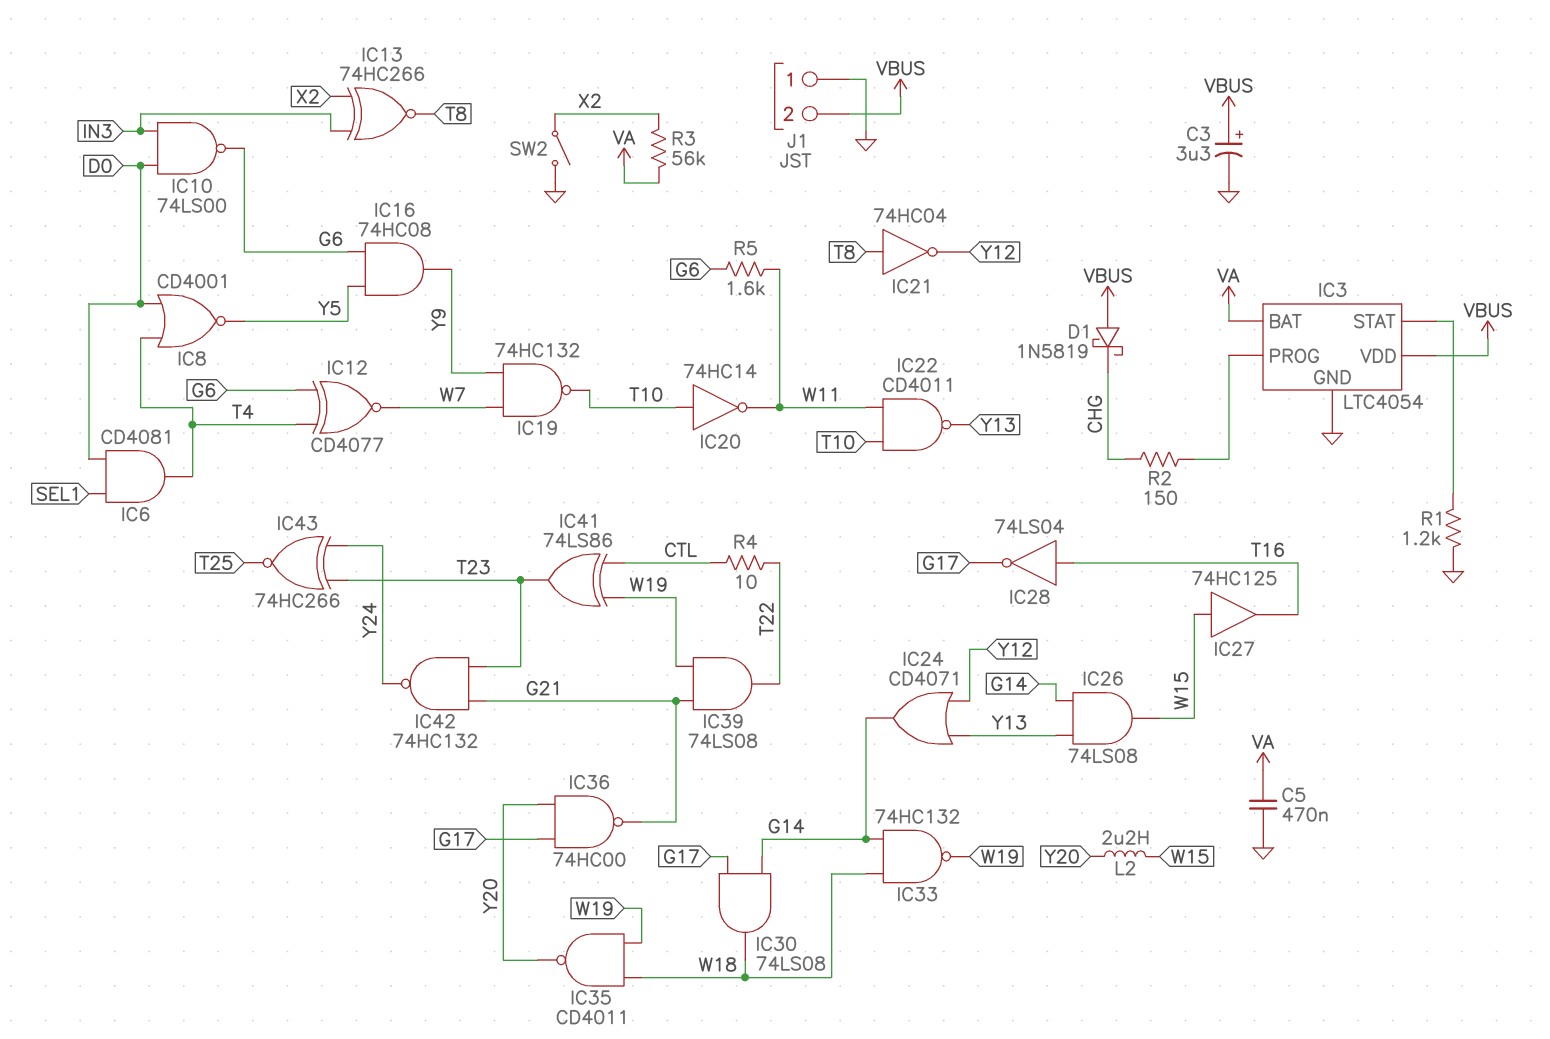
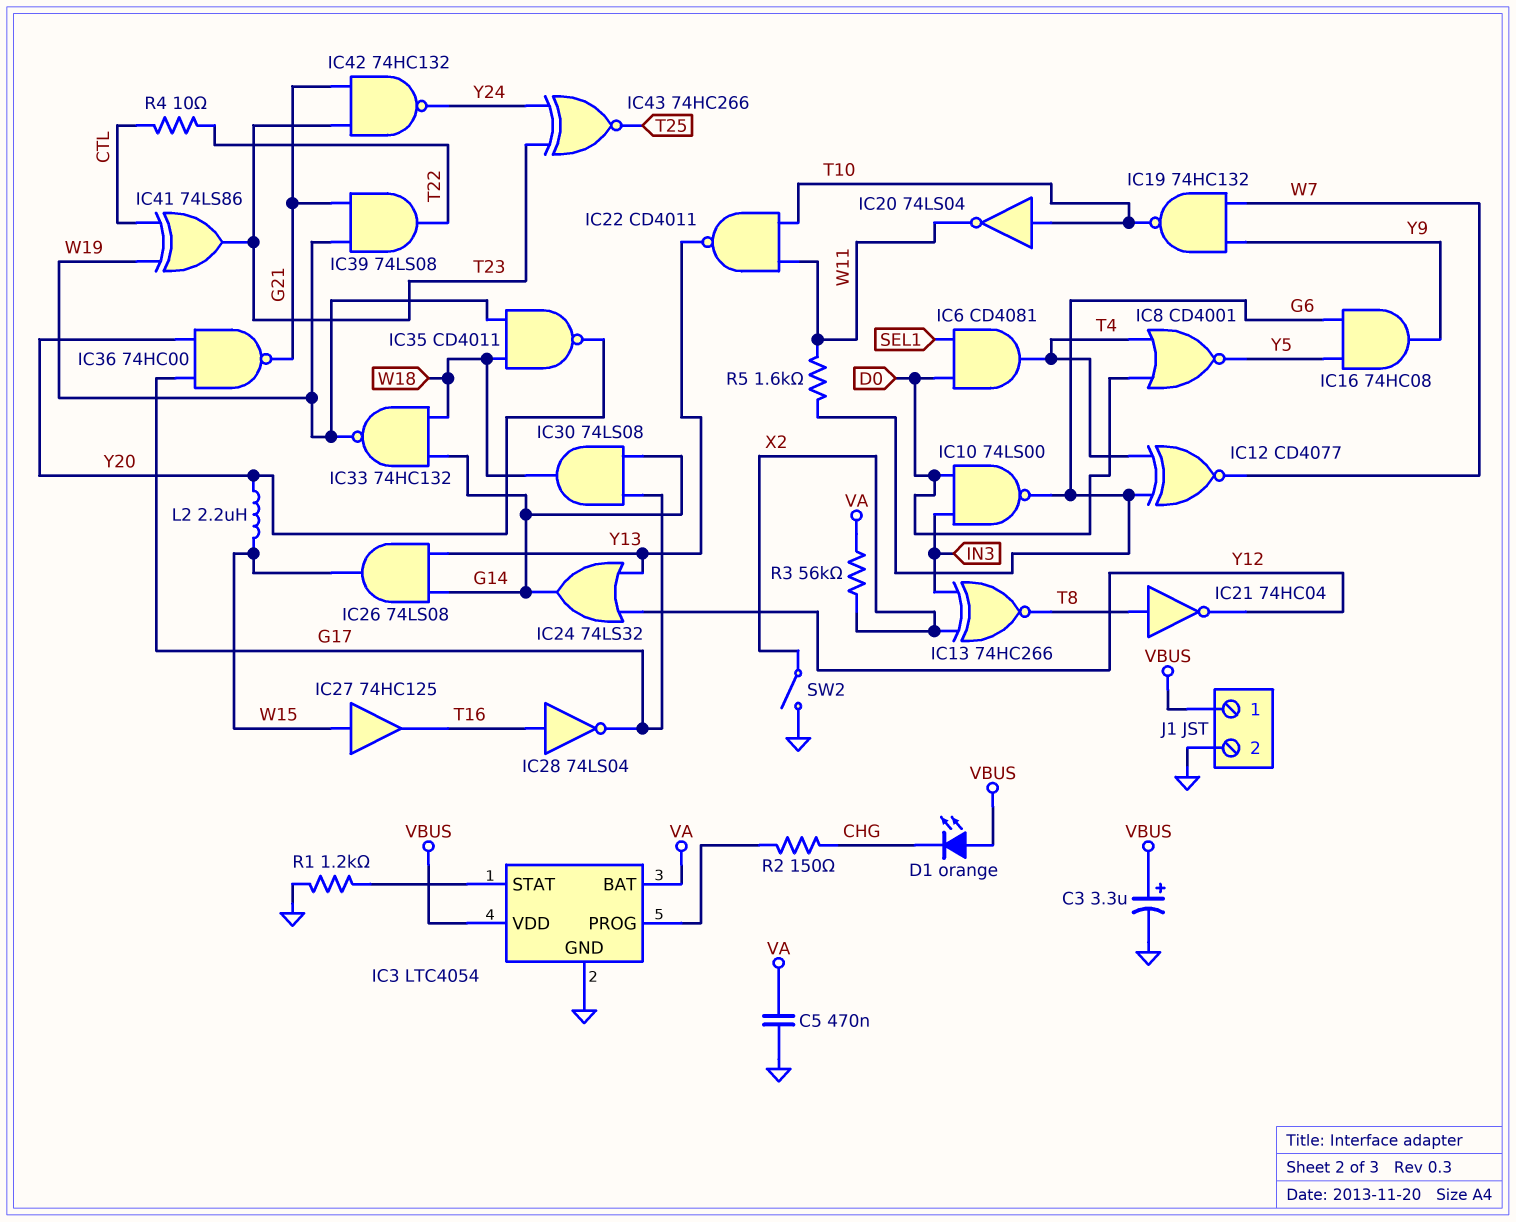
D1: schottky 1N5819 (A VBUS, K CHG) -> LED orange (A VBUS, K CHG)
IC20: NOT 74HC14 (in T10, out W11) -> NOT 74LS04 (in T10, out W11)
IC24: OR CD4071 (in Y12, in Y13, out G14) -> OR 74LS32 (in Y12, in Y13, out G14)
J1 pin 1: GND -> VBUS
J1 pin 2: VBUS -> GND

